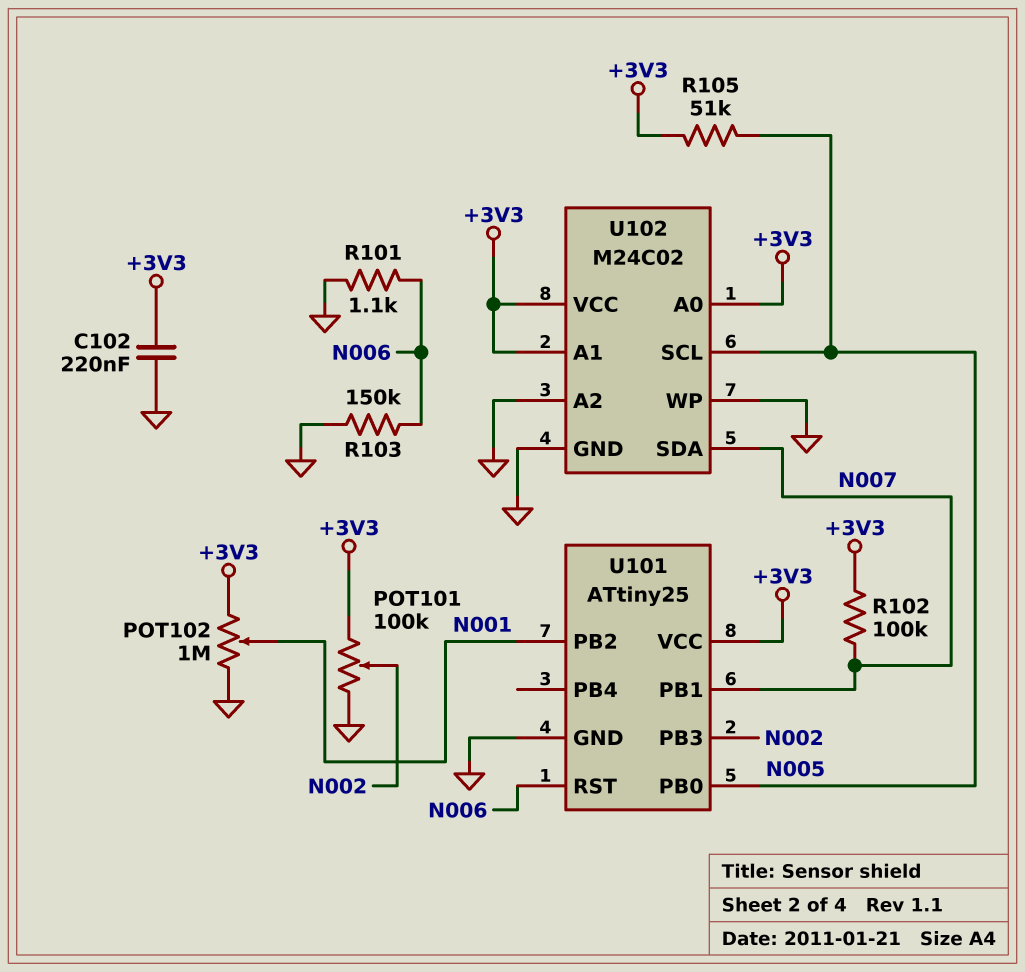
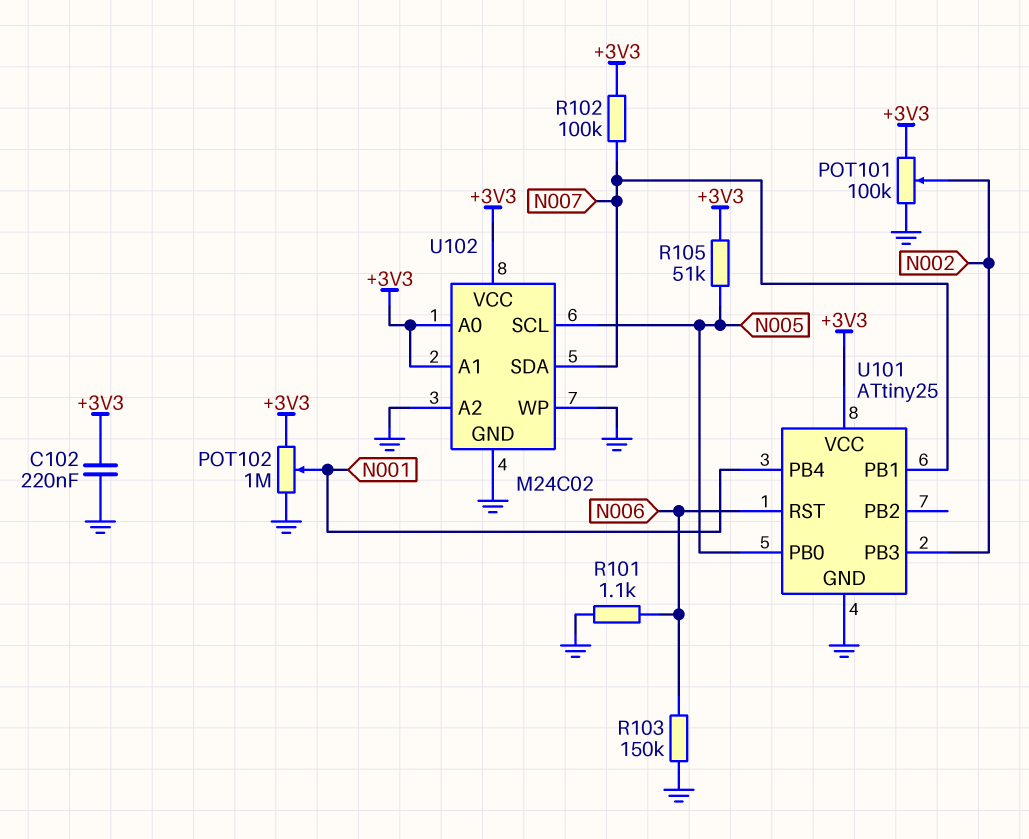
U101 pin PB2: N001 -> none
U101 pin PB4: none -> N001

